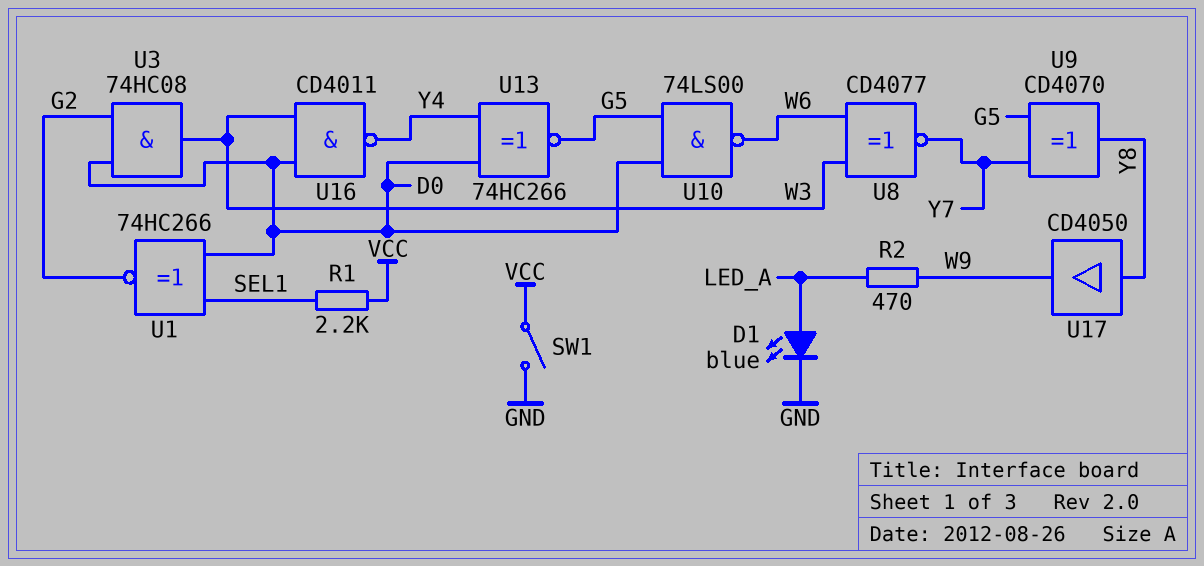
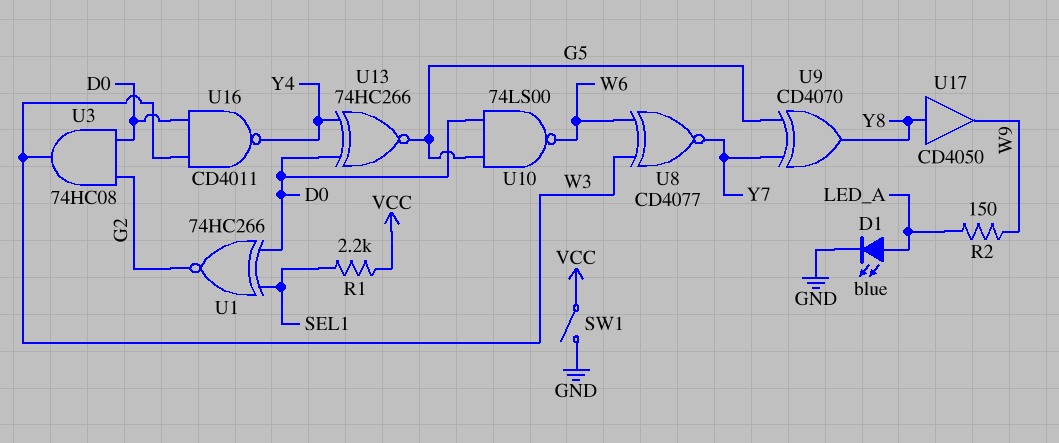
R2: 470 (LED_A, W9) -> 150 (LED_A, W9)

